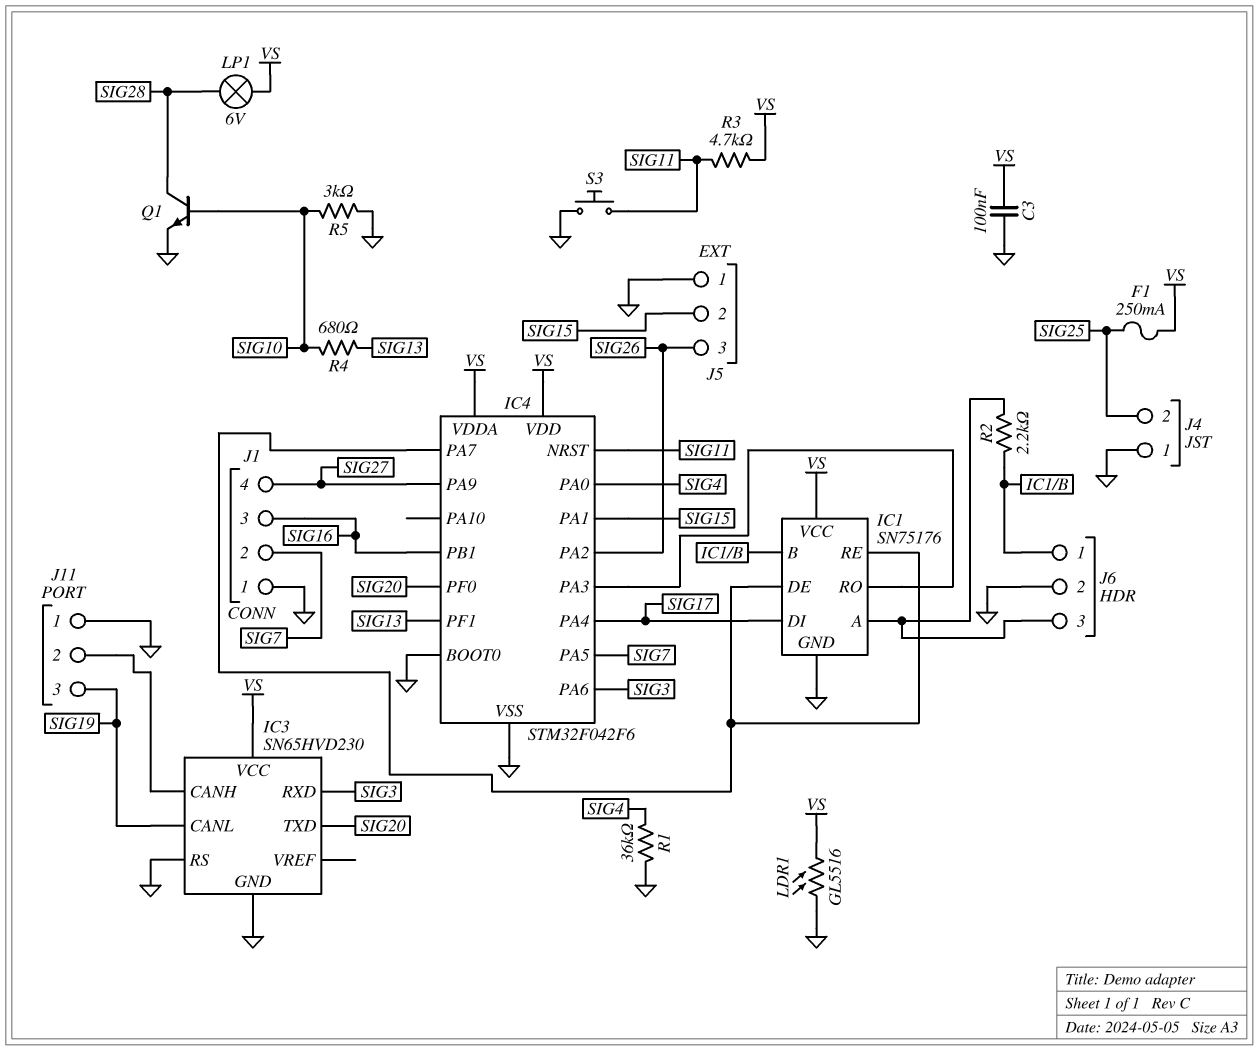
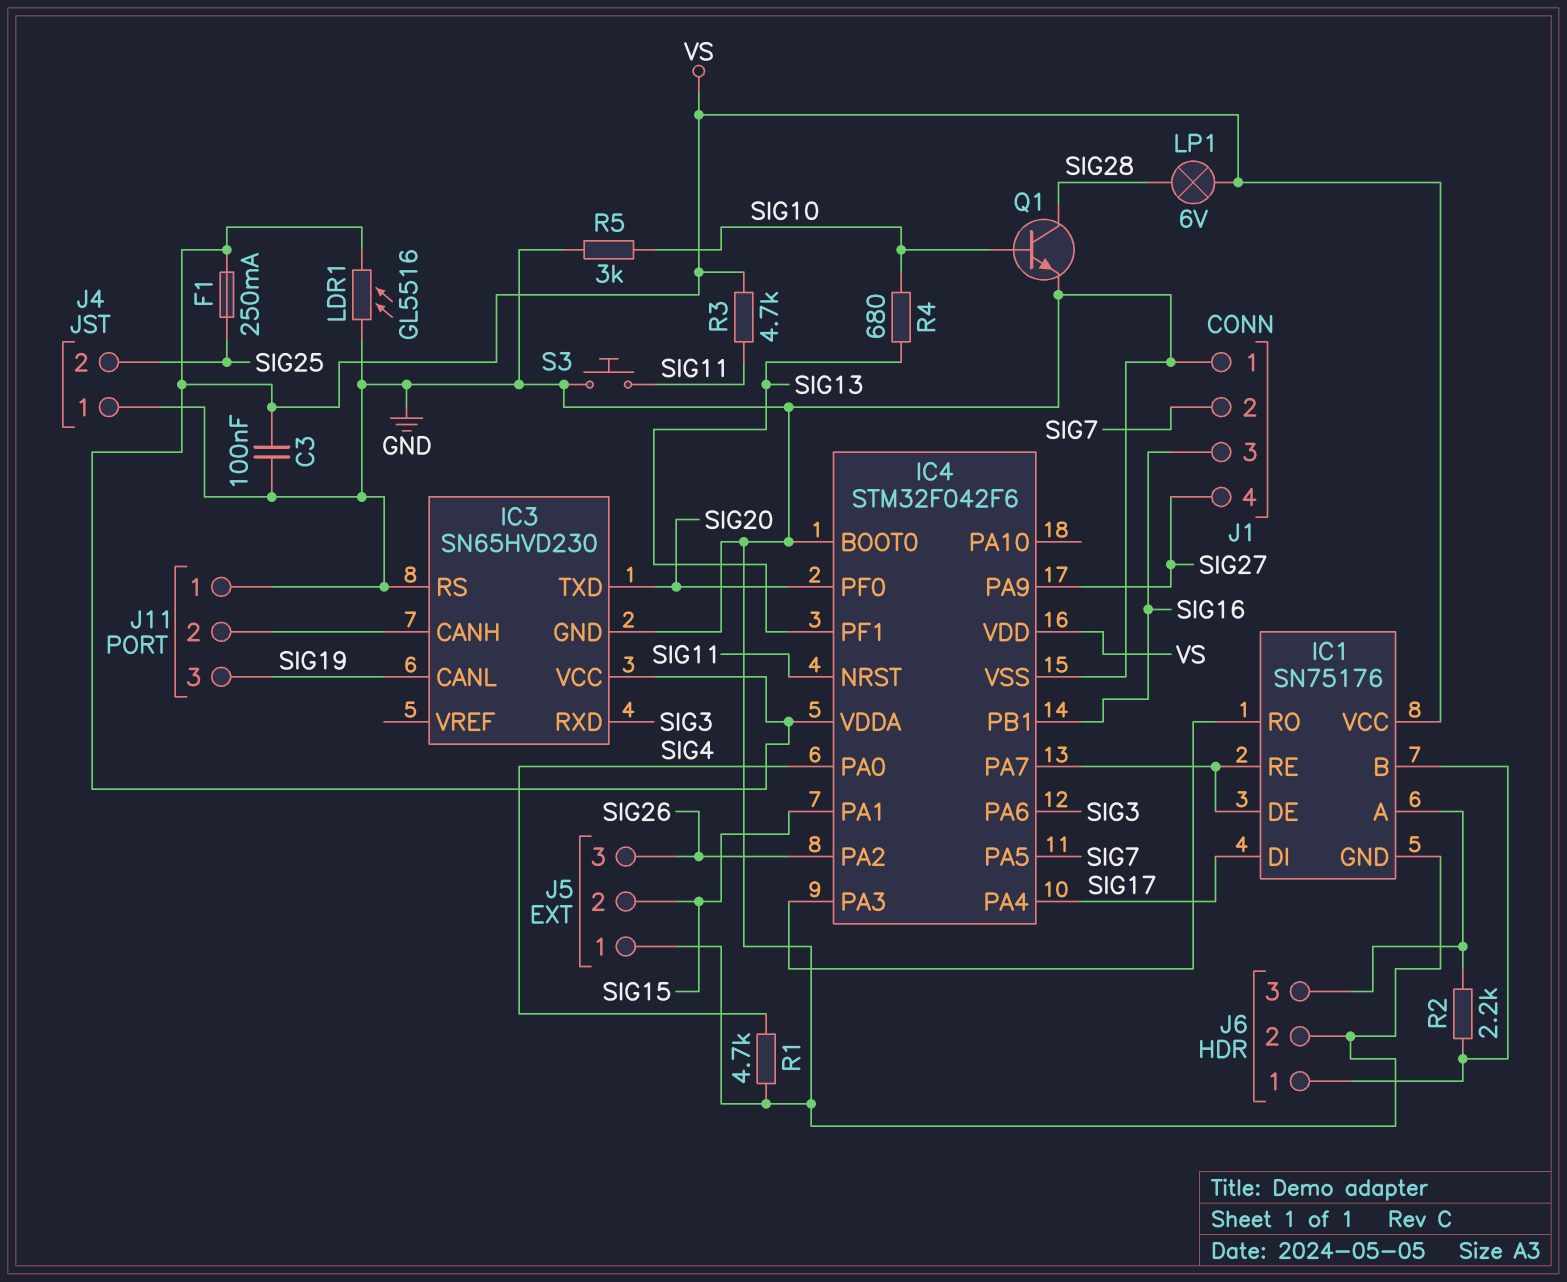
R1: 36k (GND, SIG4) -> 4.7k (GND, SIG4)

